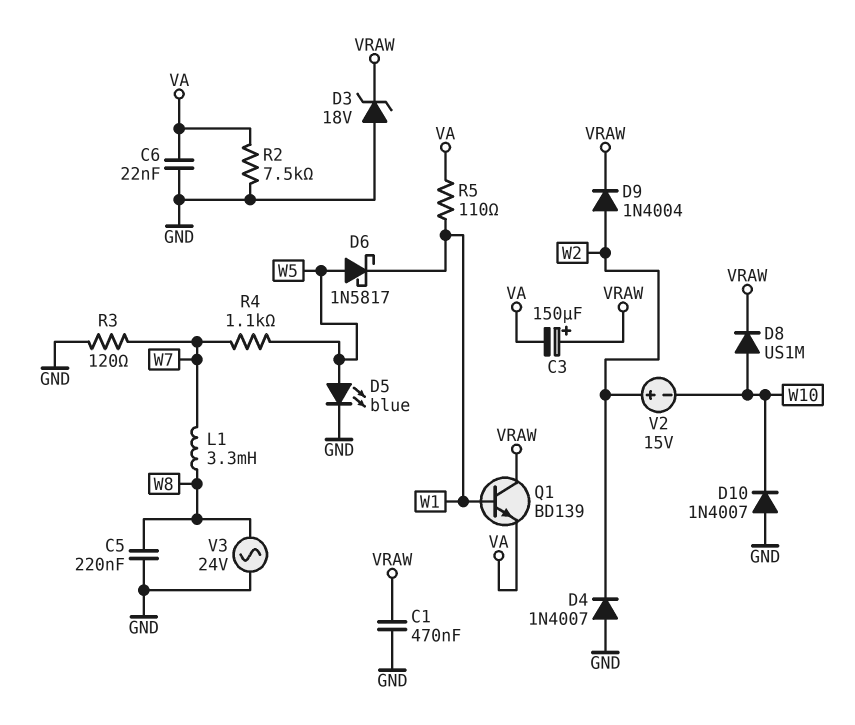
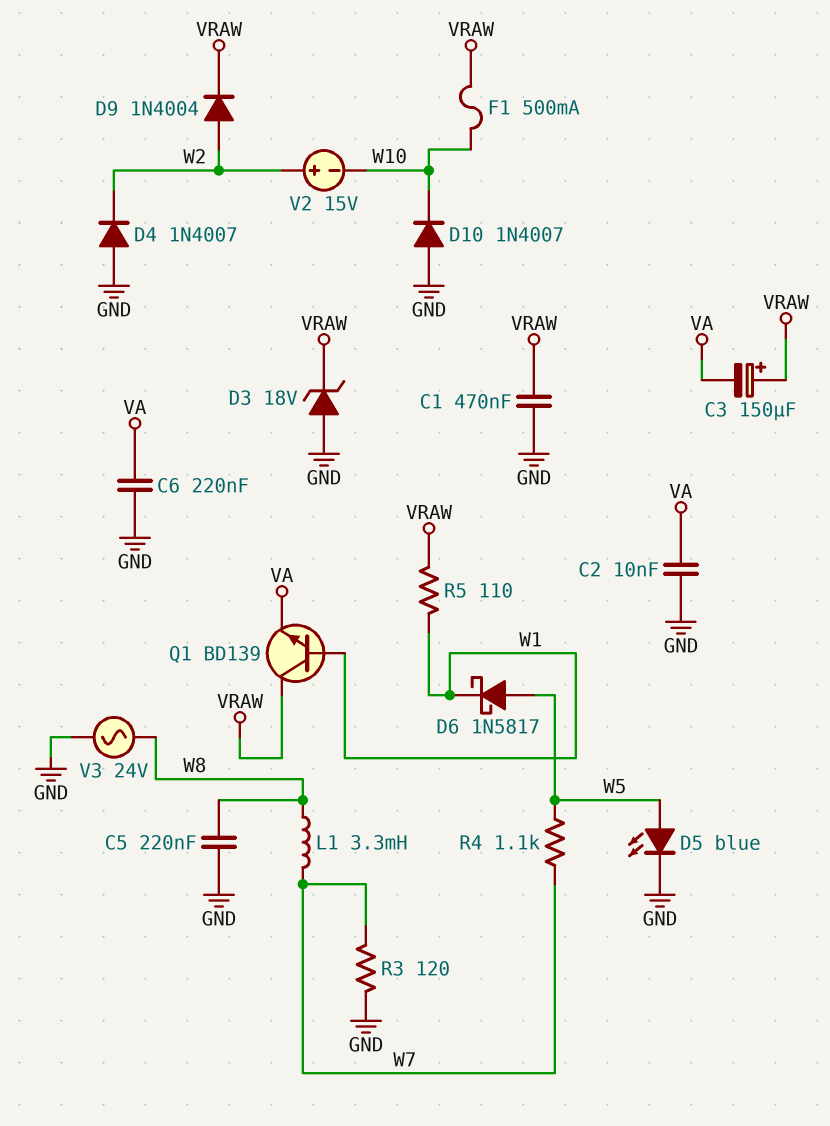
C2: none -> 10nF (GND, VA)
C6: 22nF (GND, VA) -> 220nF (GND, VA)
D8: diode US1M (A W10, K VRAW) -> none
F1: none -> 500mA (VRAW, W10)
R2: 7.5k (GND, VA) -> none
R5: 110 (VA, W1) -> 110 (VRAW, W1)

